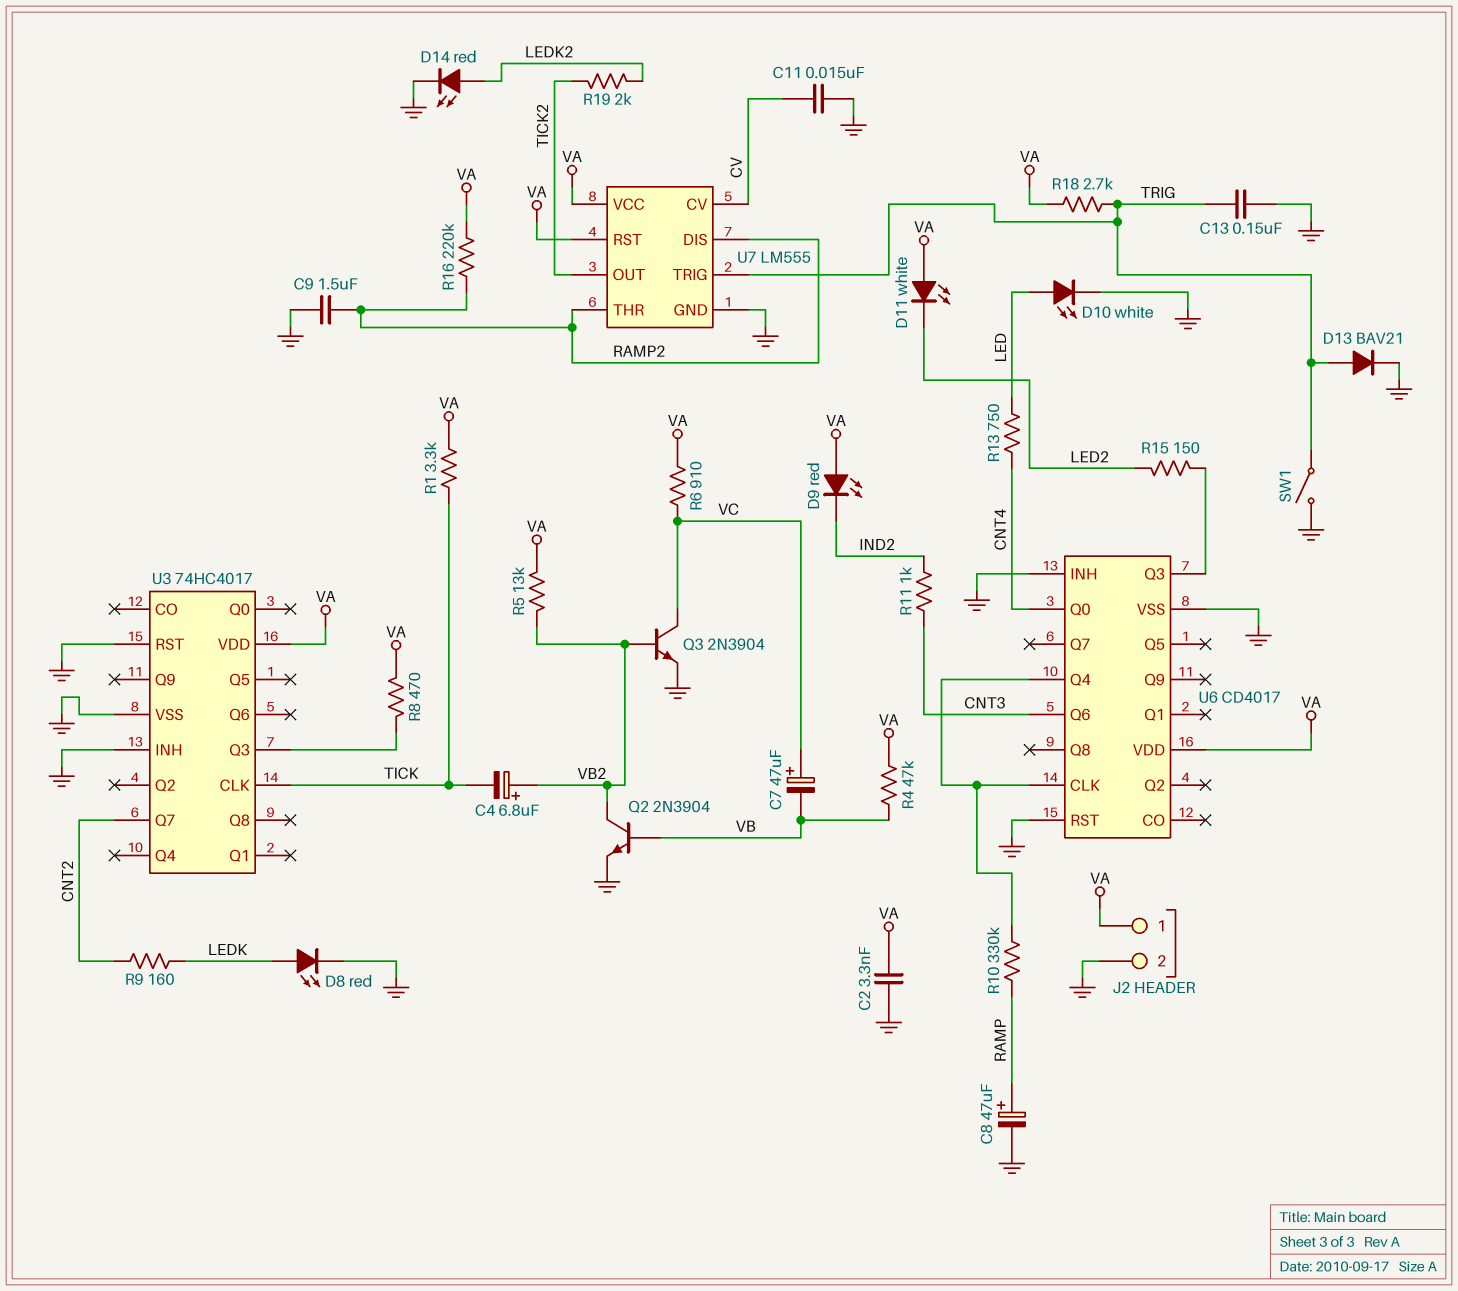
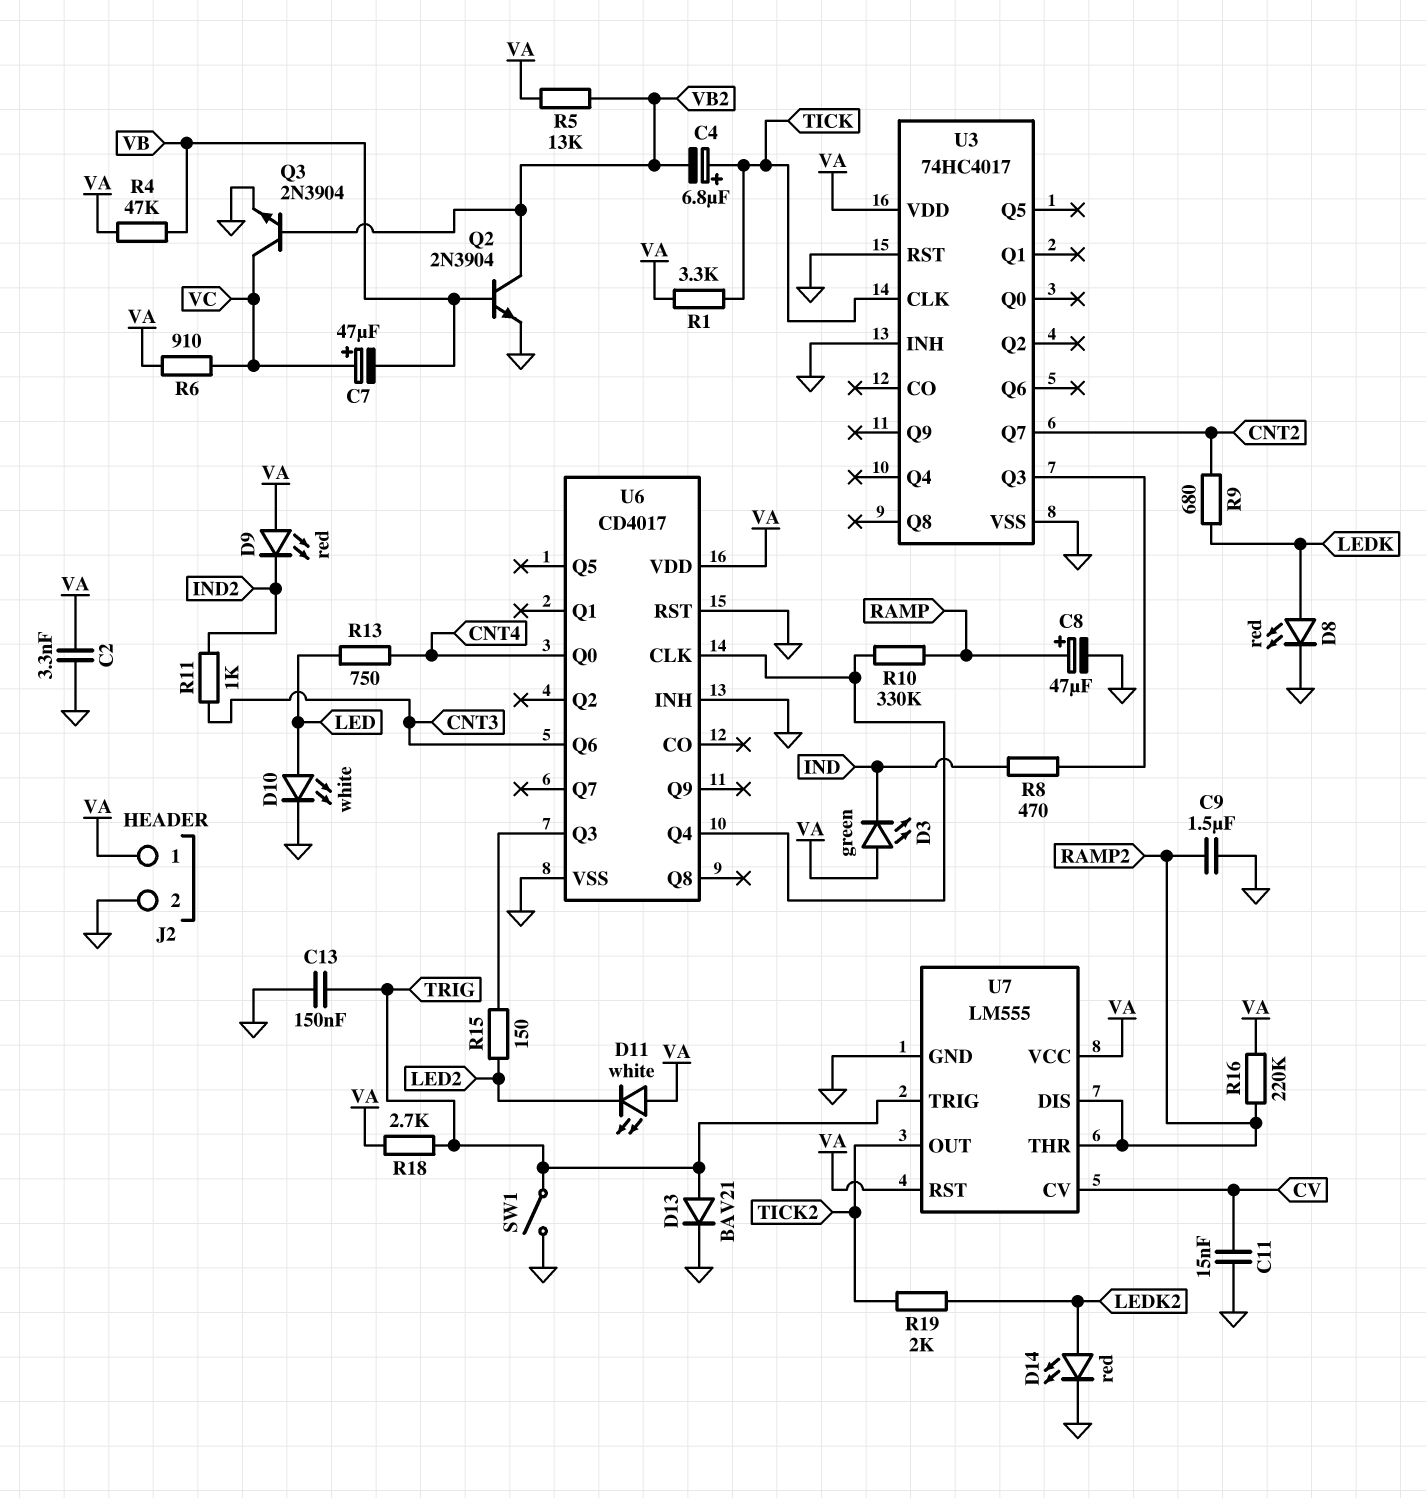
C4: 6.8uF (plus VB2, minus TICK) -> 6.8uF (plus TICK, minus VB2)
D3: none -> LED green (A VA, K IND)
R8: 470 (U3/Q3, VA) -> 470 (IND, U3/Q3)
R9: 160 (CNT2, LEDK) -> 680 (CNT2, LEDK)

